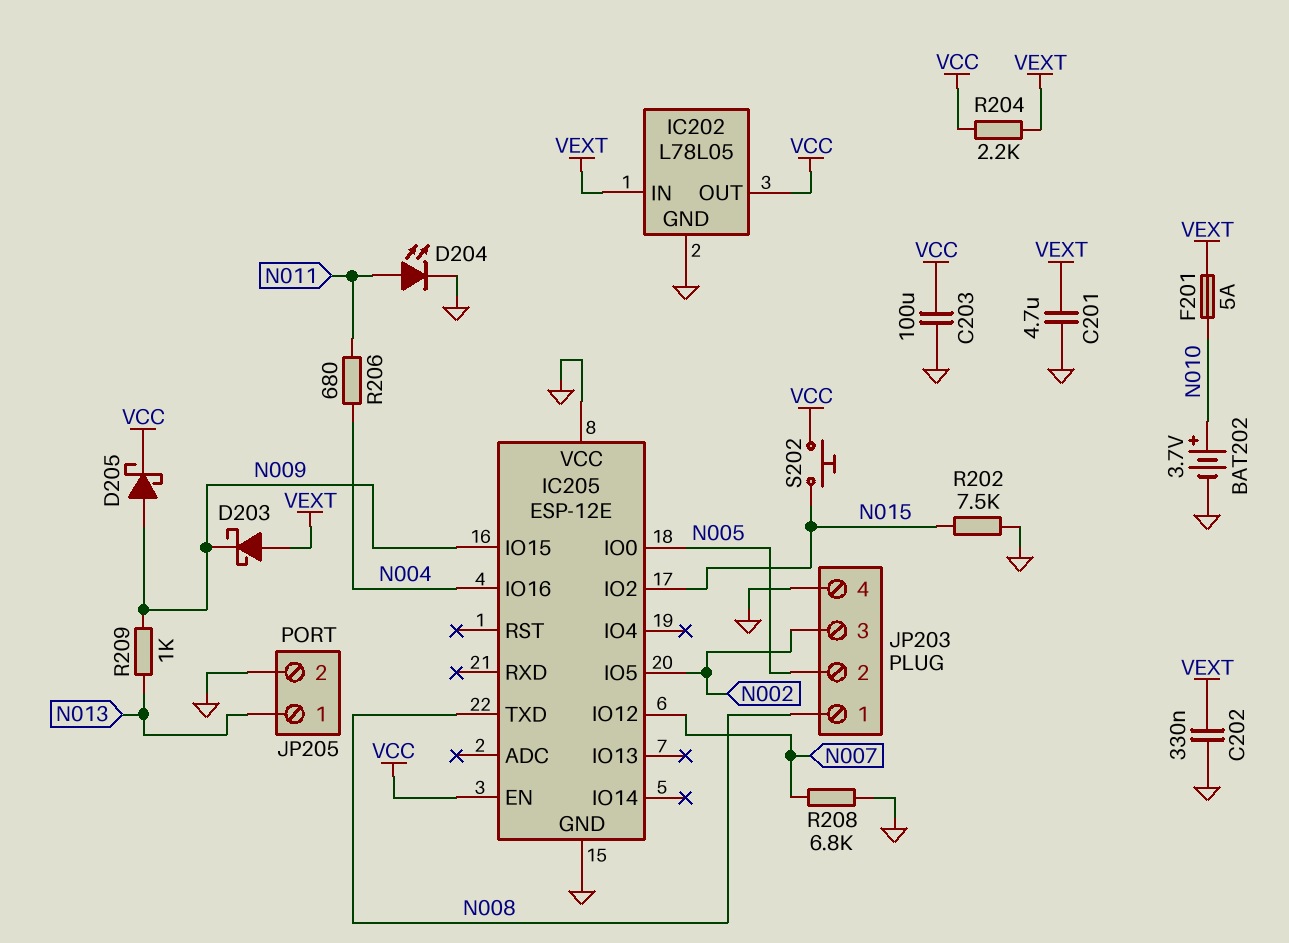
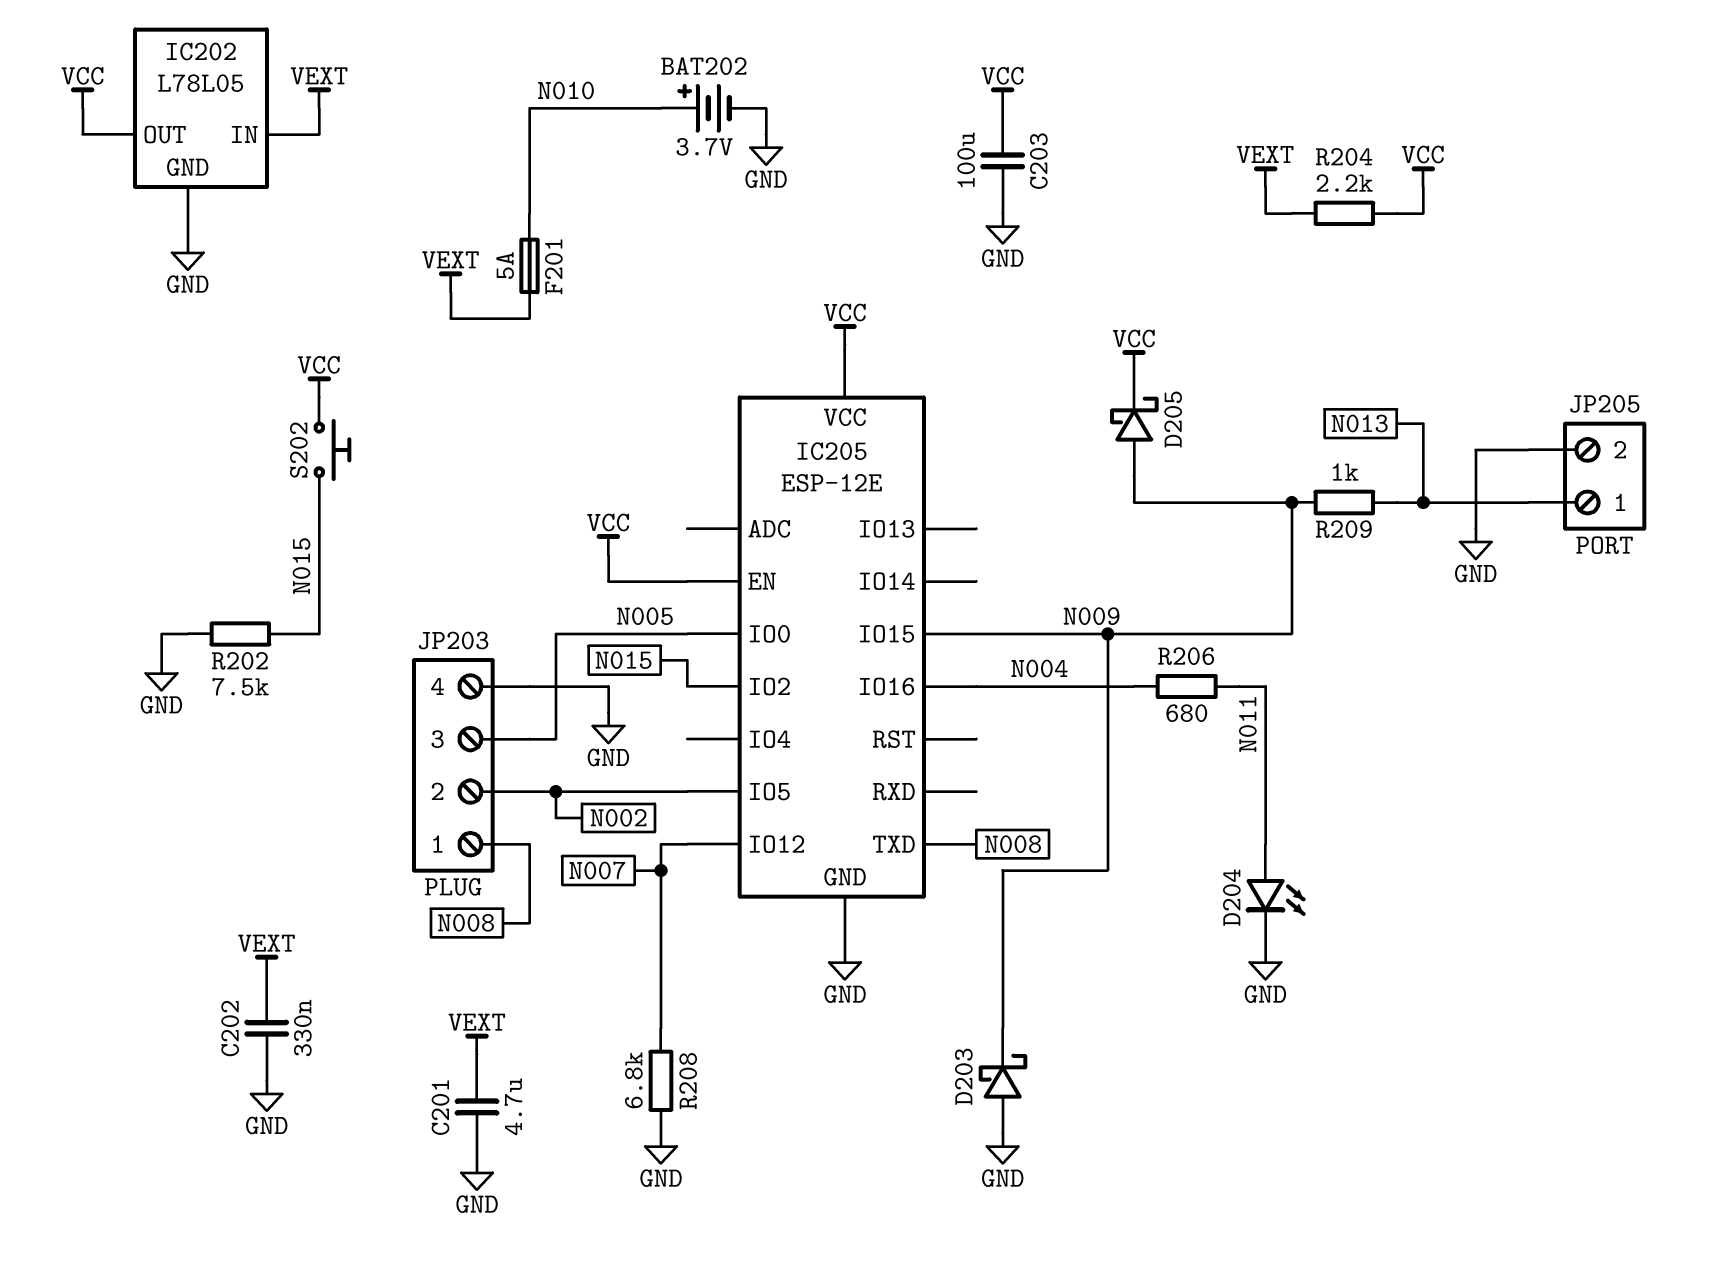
D203: schottky (A VEXT, K N009) -> schottky (A GND, K N009)
IC205 pin VCC: GND -> VCC
JP203 pin 2: N005 -> N002
JP203 pin 3: N002 -> N005

